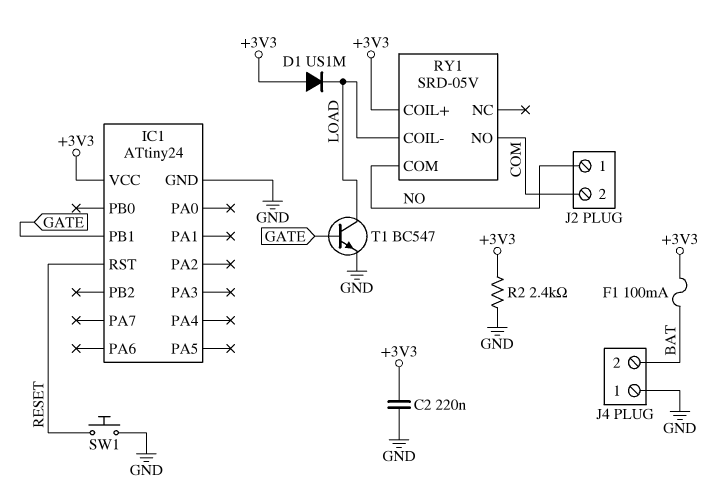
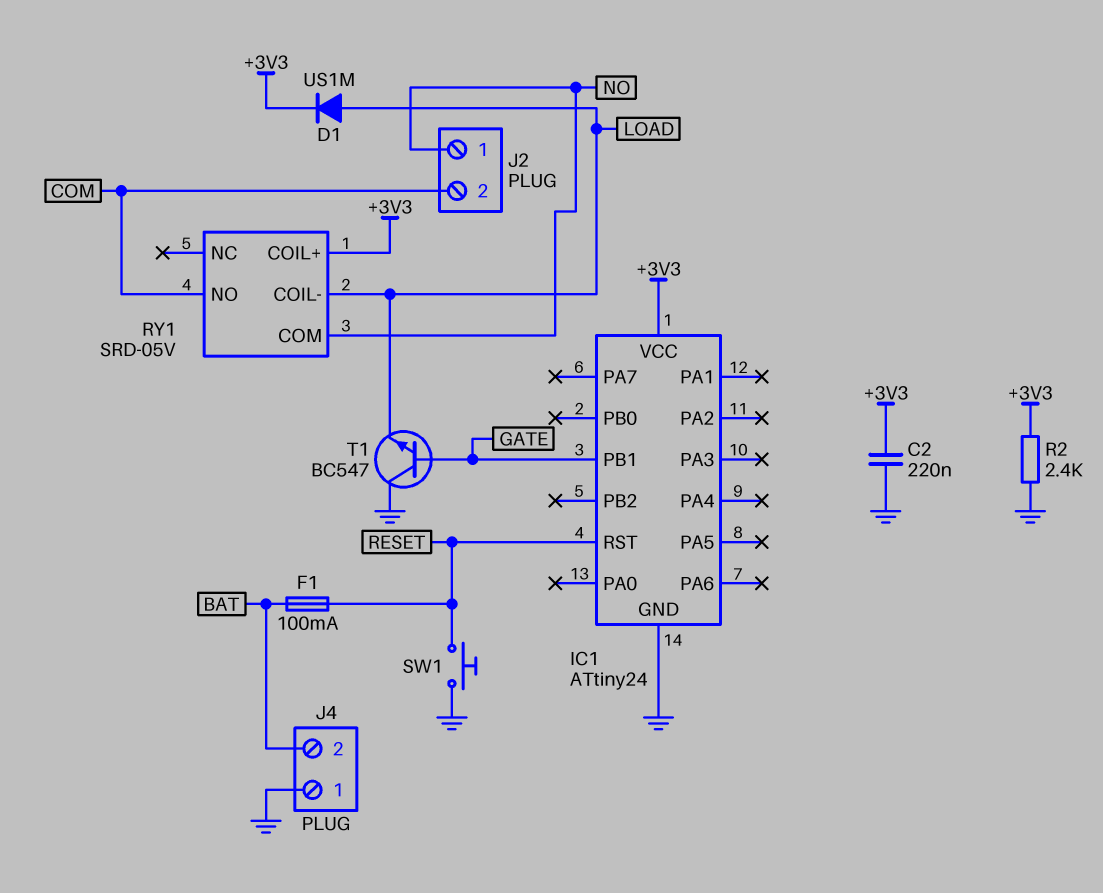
D1: diode US1M (A +3V3, K LOAD) -> diode US1M (A LOAD, K +3V3)
F1: 100mA (+3V3, BAT) -> 100mA (BAT, RESET)
T1: NPN BC547 (B GATE, C LOAD, E GND) -> NPN BC547 (B GATE, C GND, E LOAD)

